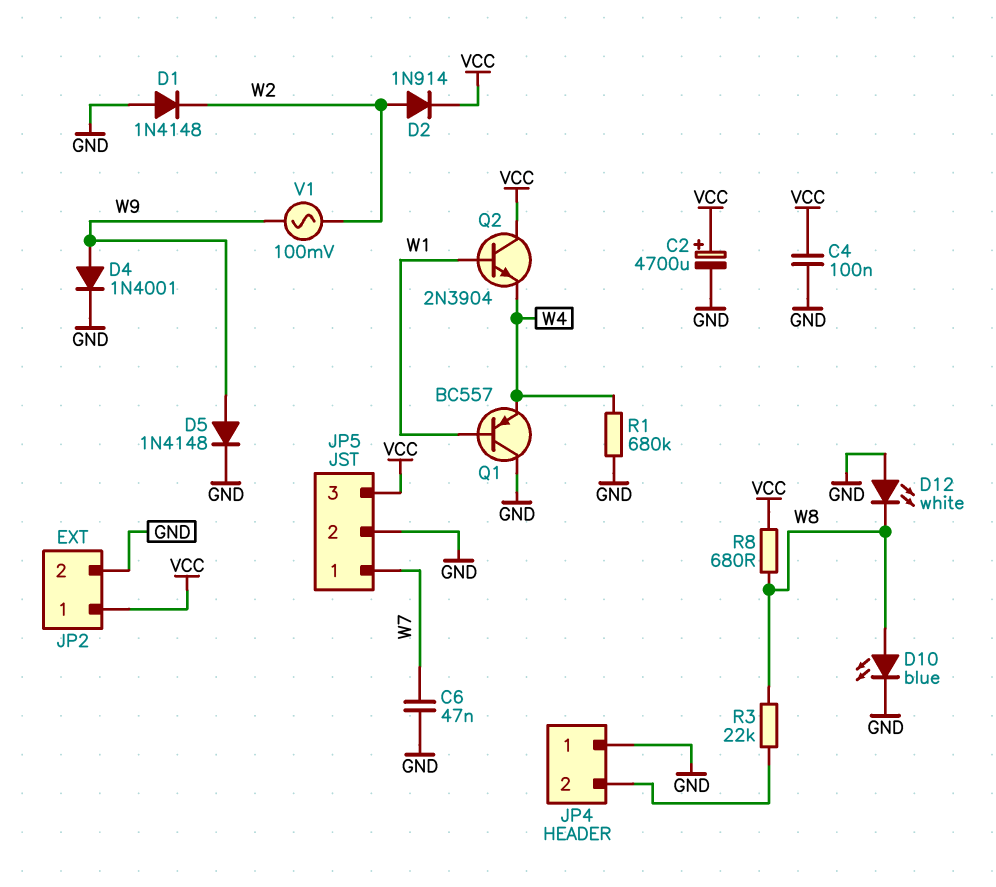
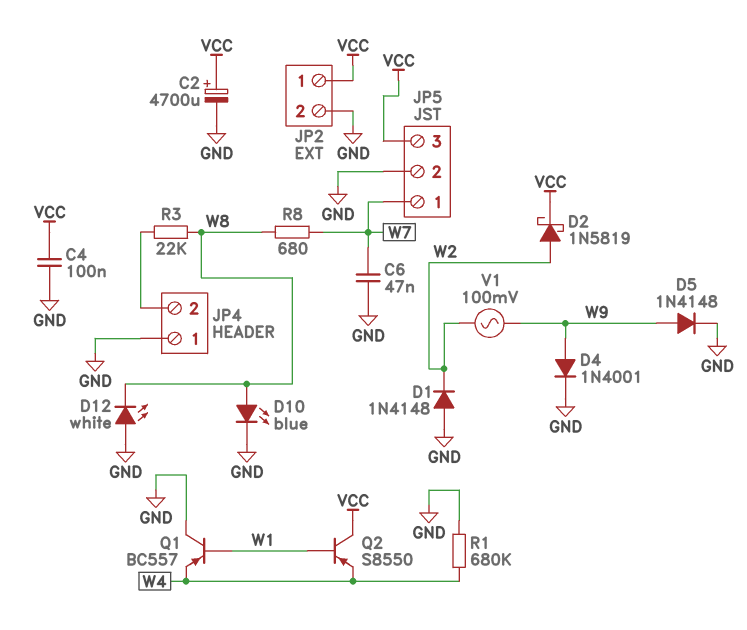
D2: diode 1N914 (A W2, K VCC) -> schottky 1N5819 (A W2, K VCC)
Q2: NPN 2N3904 (B W1, C VCC, E W4) -> PNP S8550 (B W1, C VCC, E W4)
R8: 680 (VCC, W8) -> 680 (W7, W8)

